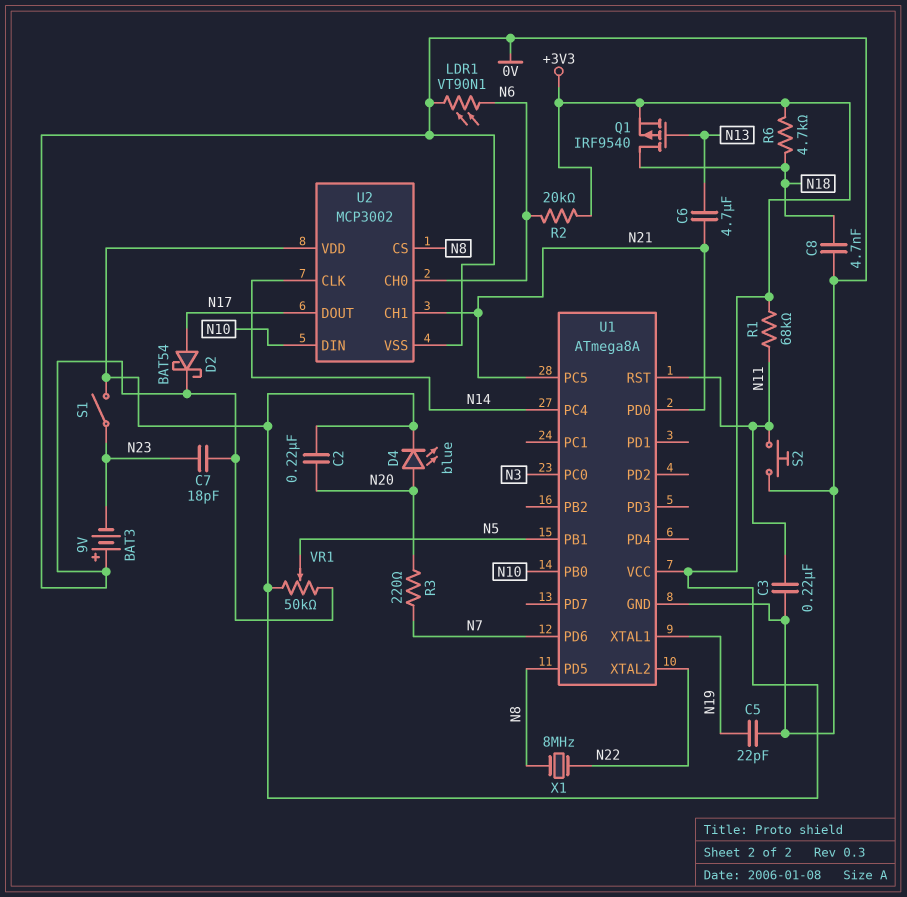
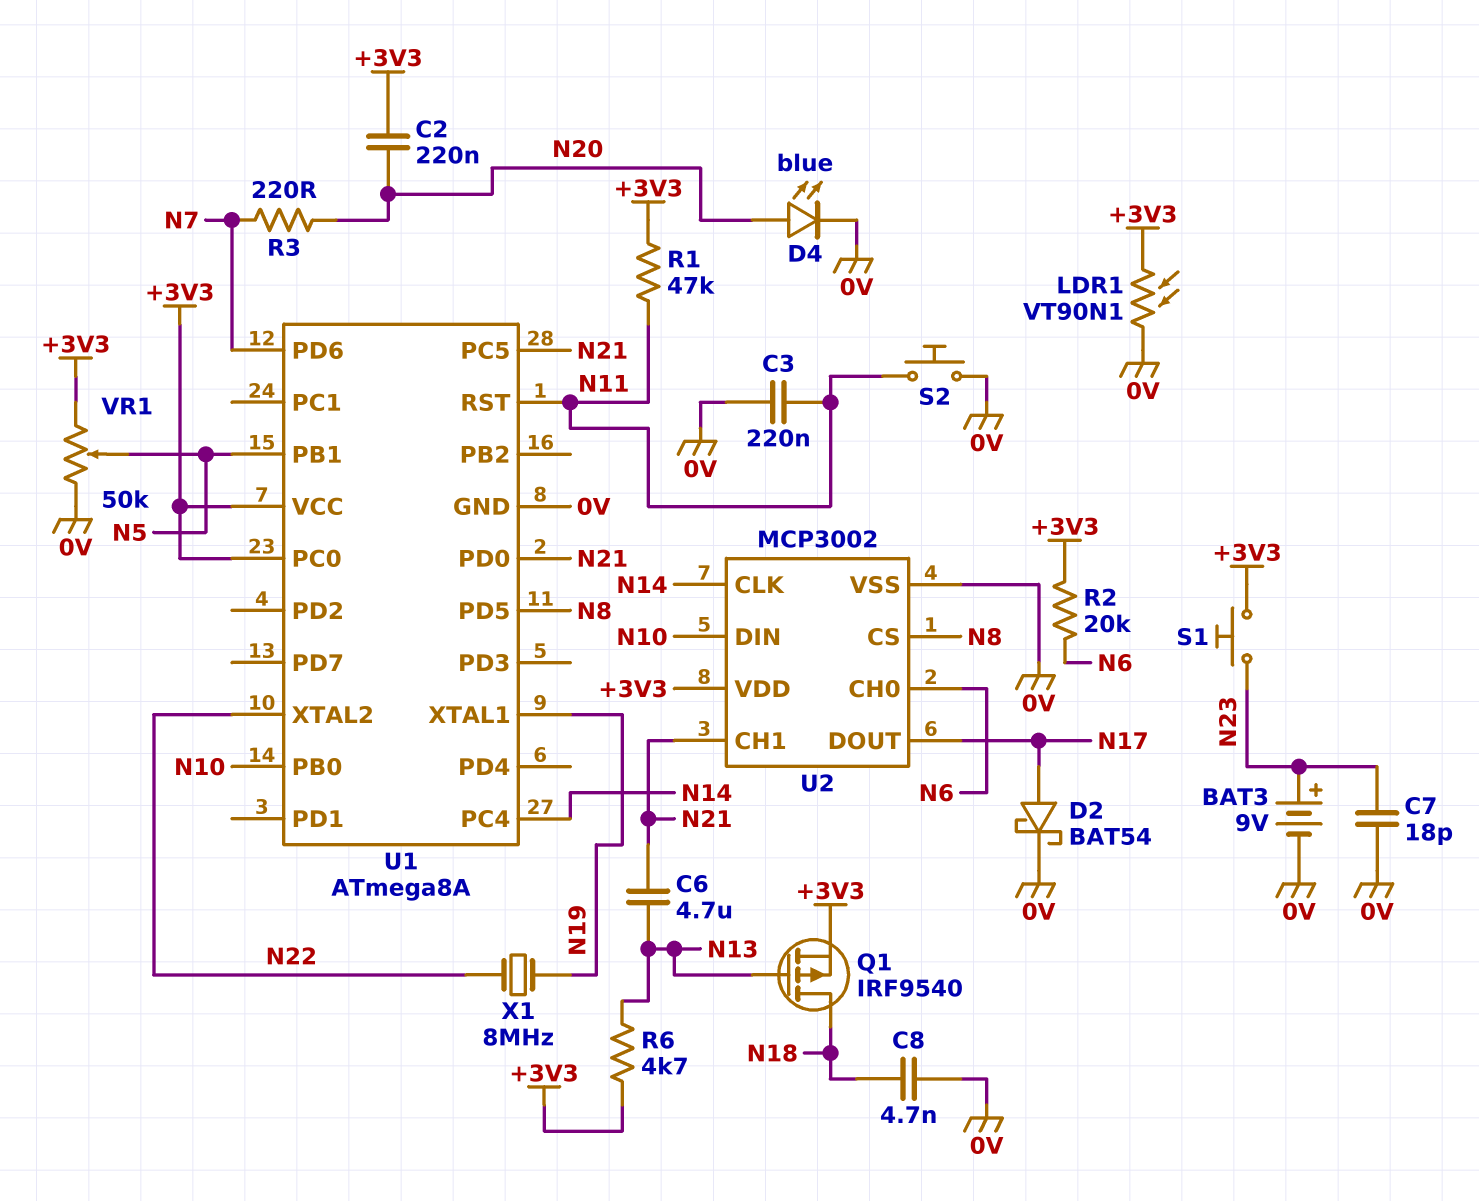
BAT3: 9V (plus 0V, minus N23) -> 9V (plus N23, minus 0V)
C5: 22pF (0V, N19) -> none
D4: LED blue (A N20, K +3V3) -> LED blue (A N20, K 0V)
LDR1: VT90N1 (0V, N6) -> VT90N1 (+3V3, 0V)
R1: 68k (+3V3, N11) -> 47k (+3V3, N11)
R6: 4.7k (+3V3, N18) -> 4.7k (+3V3, N13)
S1: switch (+3V3, N23) -> button (+3V3, N23)
U1 pin PC0: N3 -> +3V3
X1: 8MHz (N8, N22) -> 8MHz (N19, N22)

